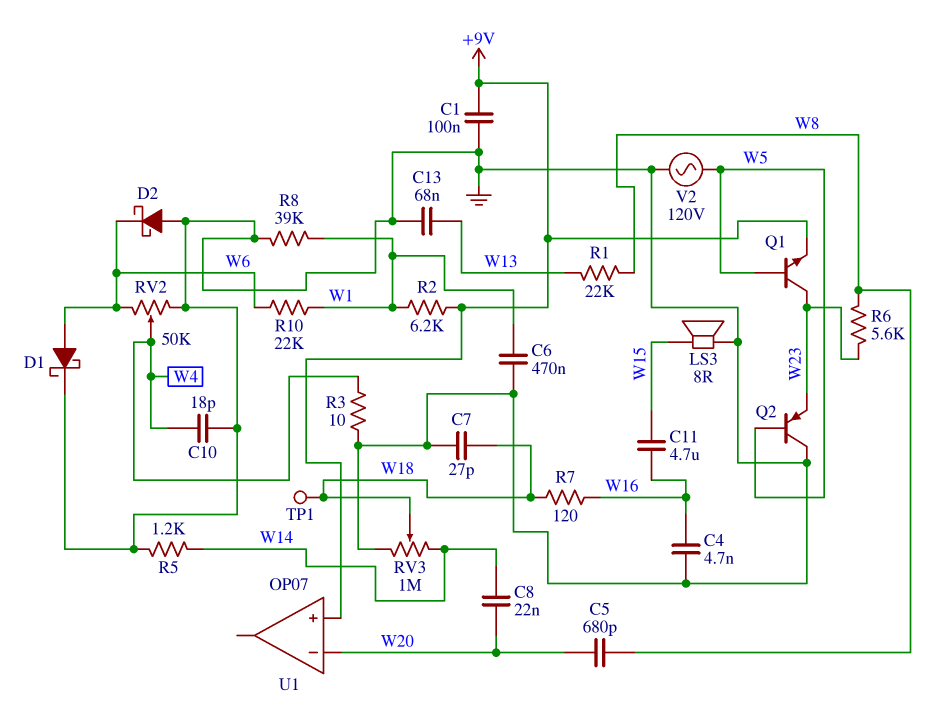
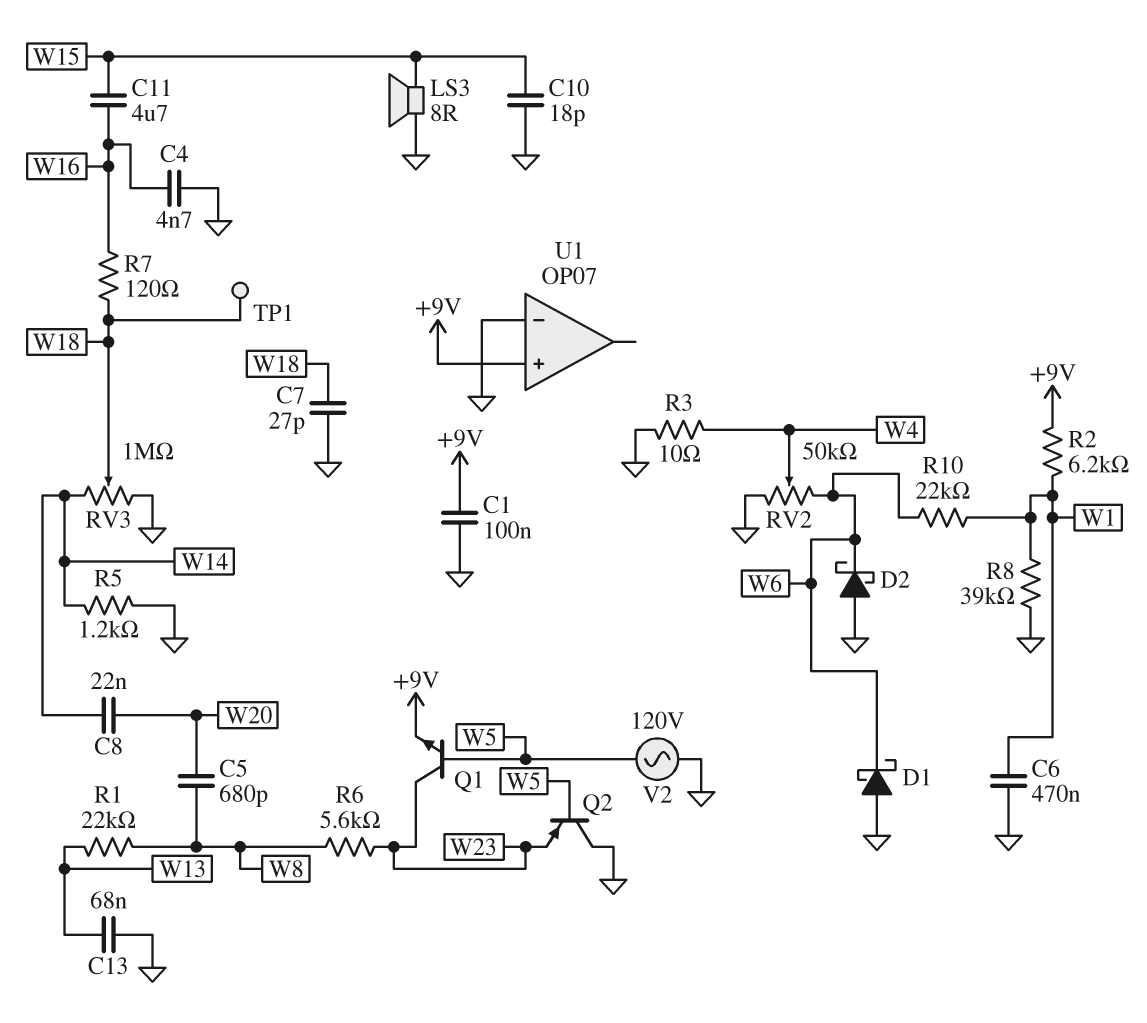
C10: 18pF (GND, W4) -> 18pF (GND, W15)
D1: schottky (A W6, K GND) -> schottky (A GND, K W6)
U1 pin in-: W20 -> GND

